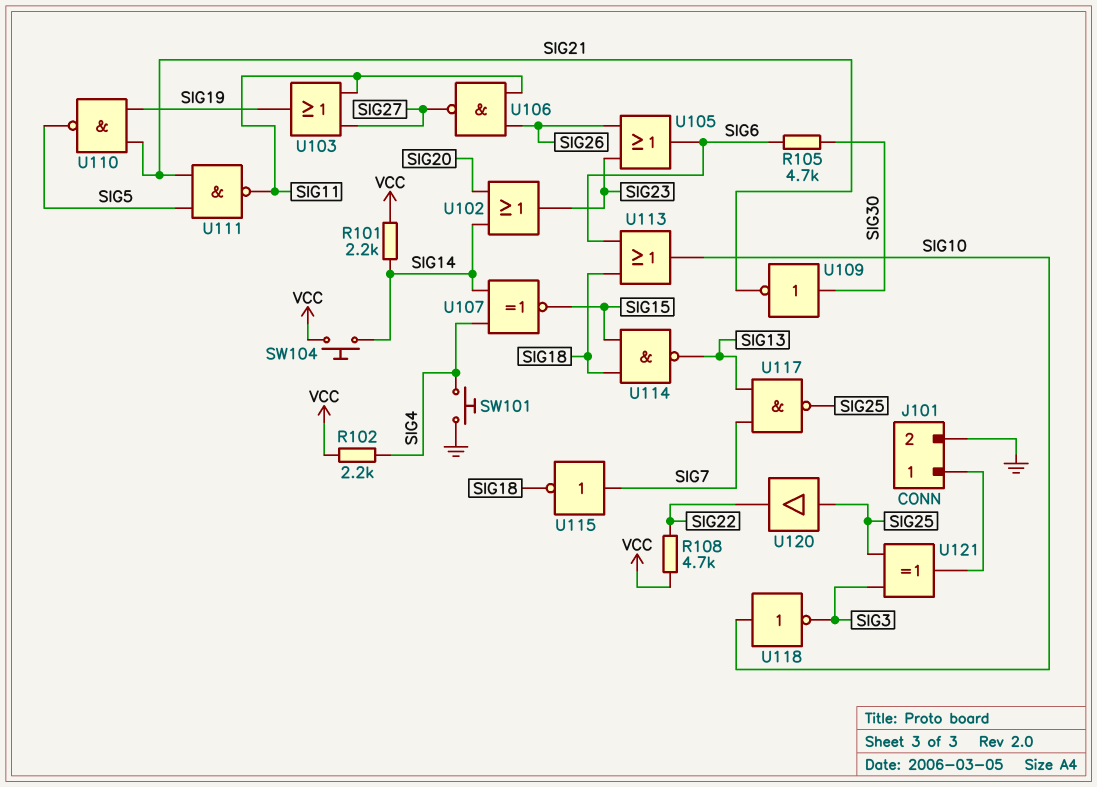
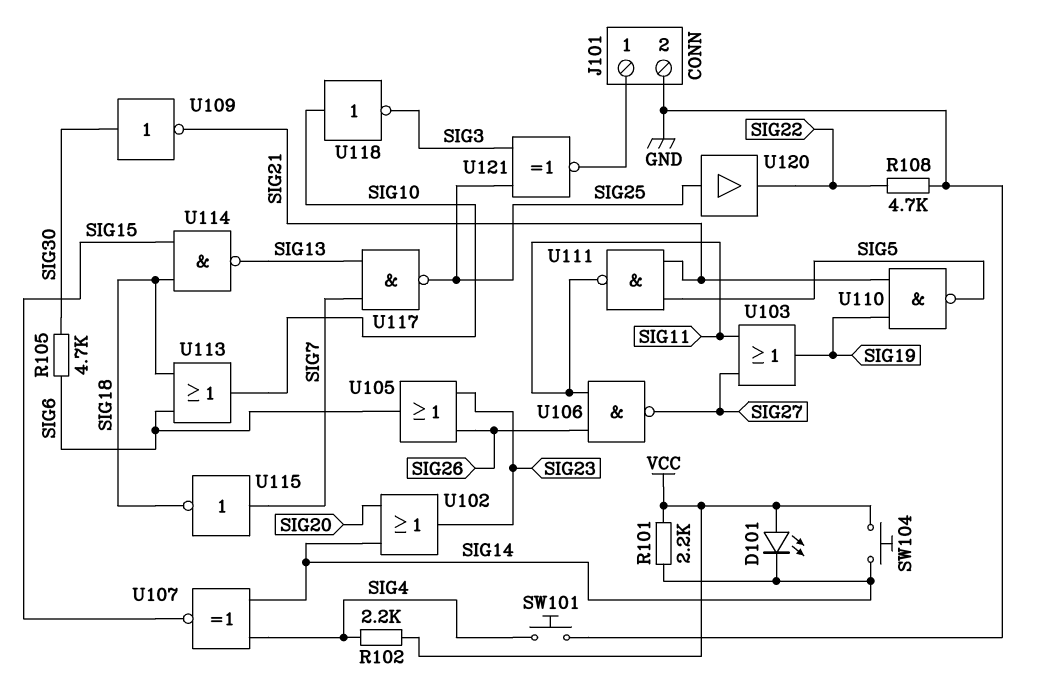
D101: none -> LED (A VCC, K SIG14)
R108: 4.7k (SIG22, VCC) -> 4.7k (GND, SIG22)
U121: XOR (in SIG3, in SIG25, out J101/1) -> XNOR (in SIG3, in SIG25, out J101/1)

